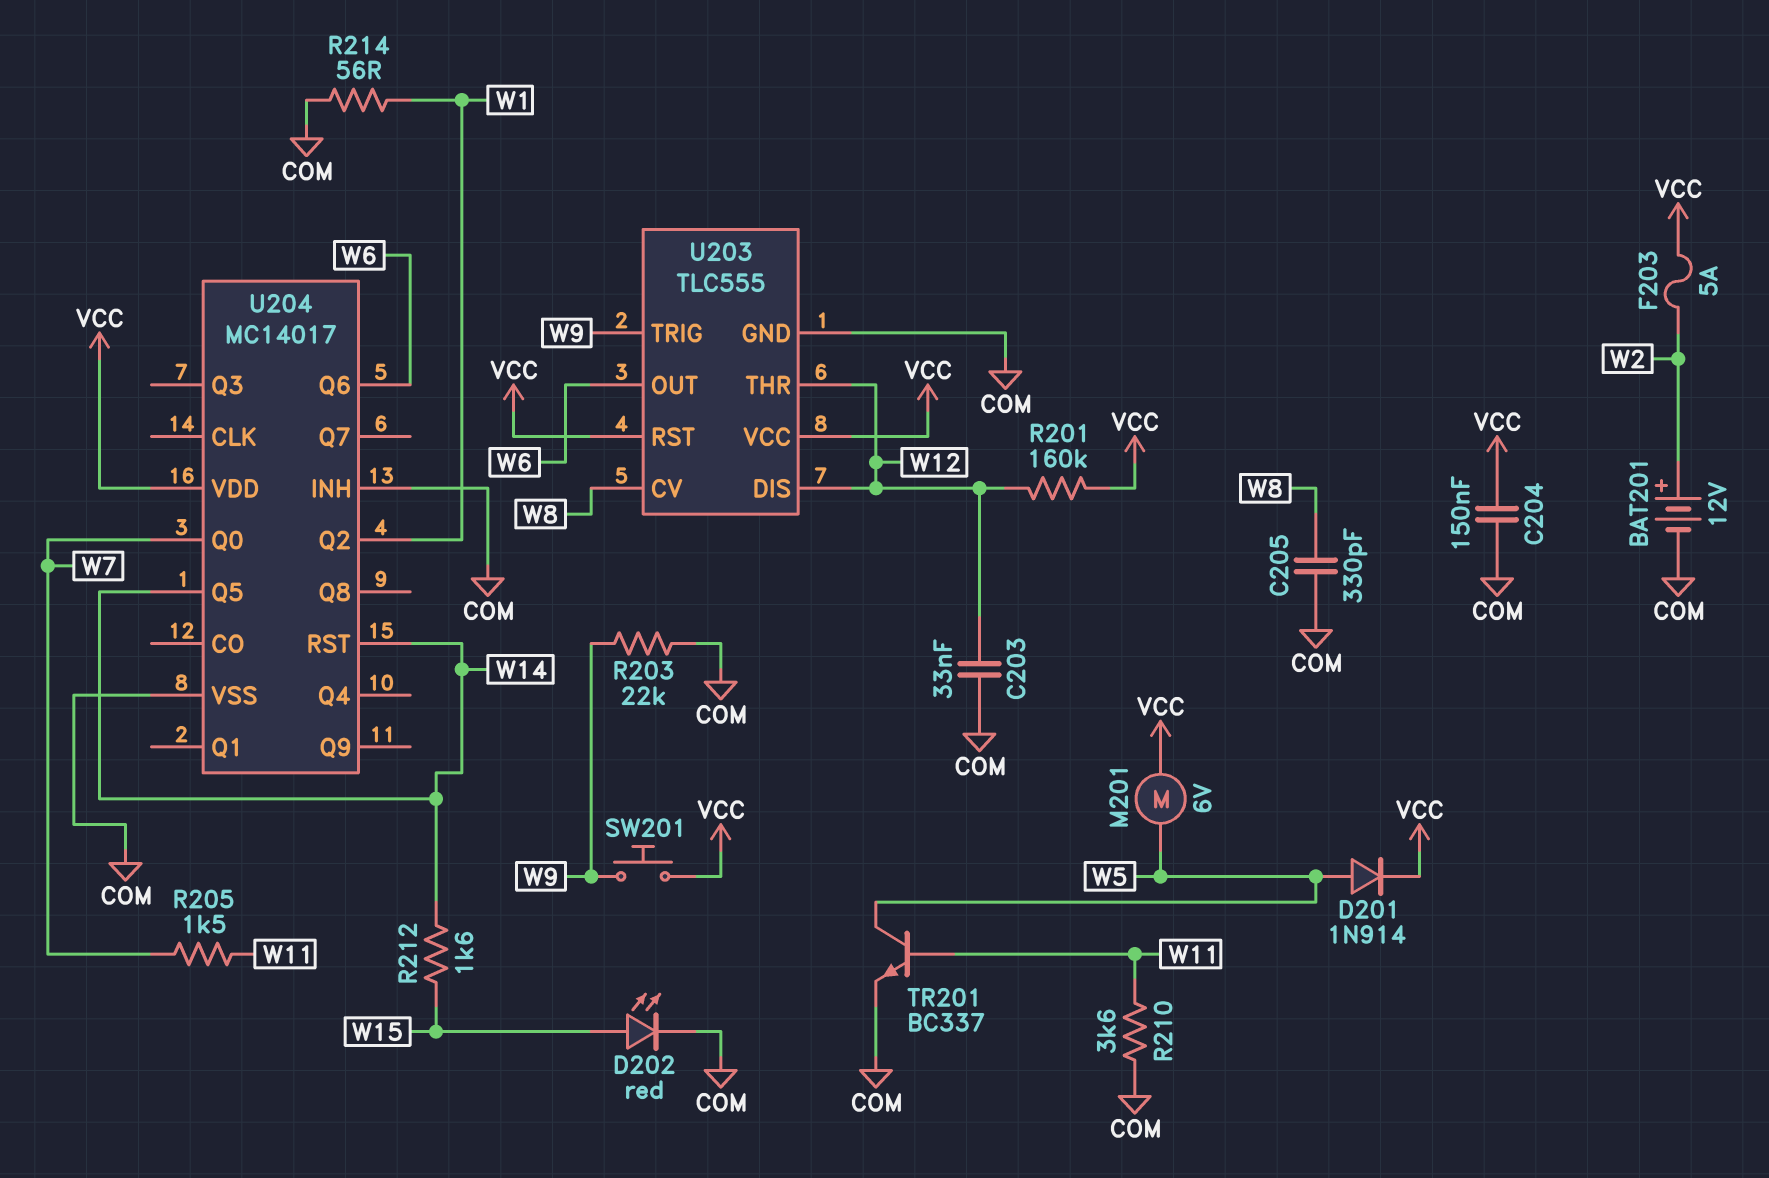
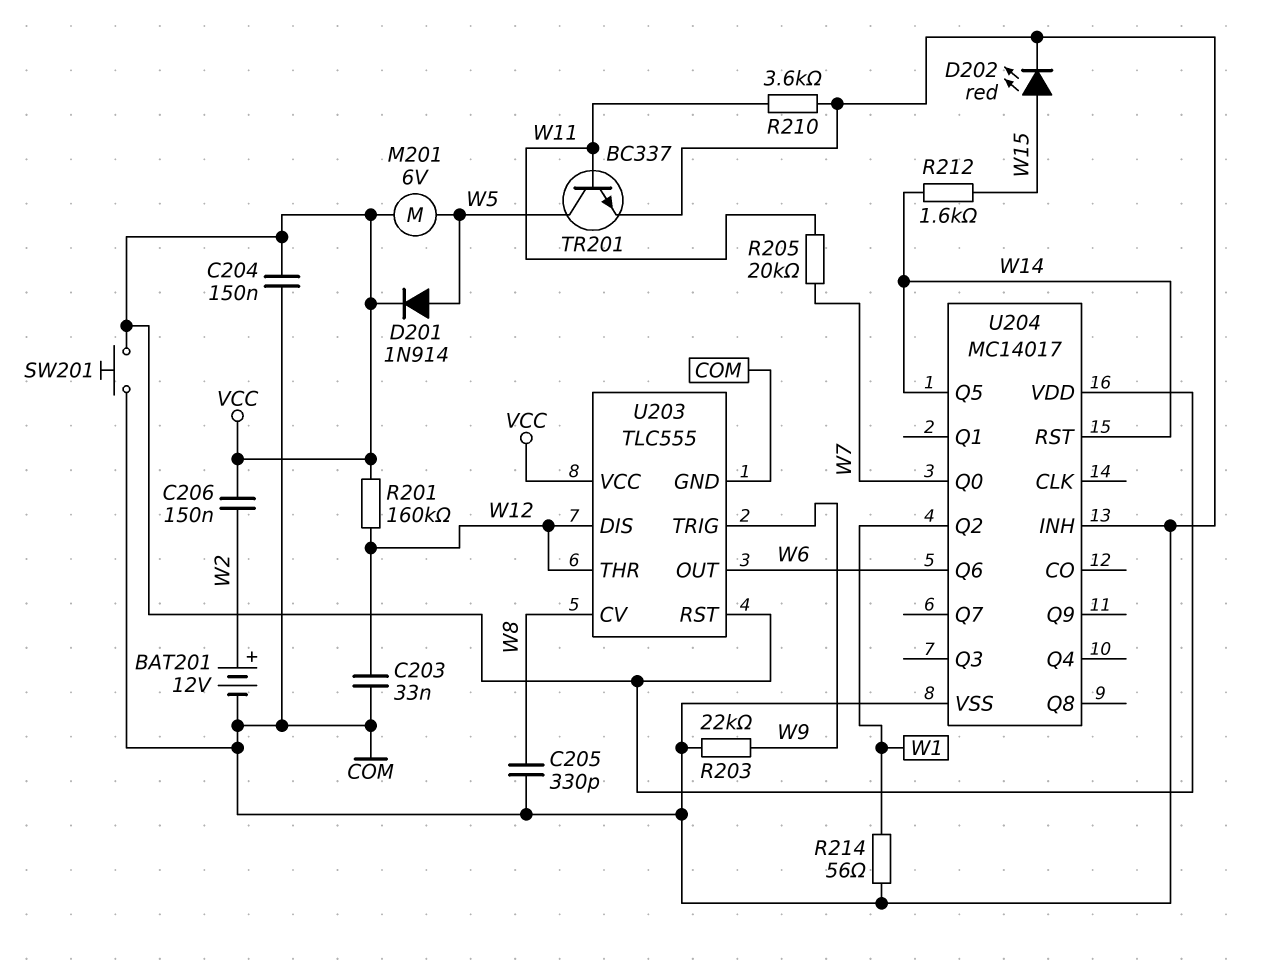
C206: none -> 150nF (VCC, W2)
F203: 5A (VCC, W2) -> none
R205: 1.5k (W7, W11) -> 20k (W7, W11)
SW201: button (VCC, W9) -> button (COM, VCC)

